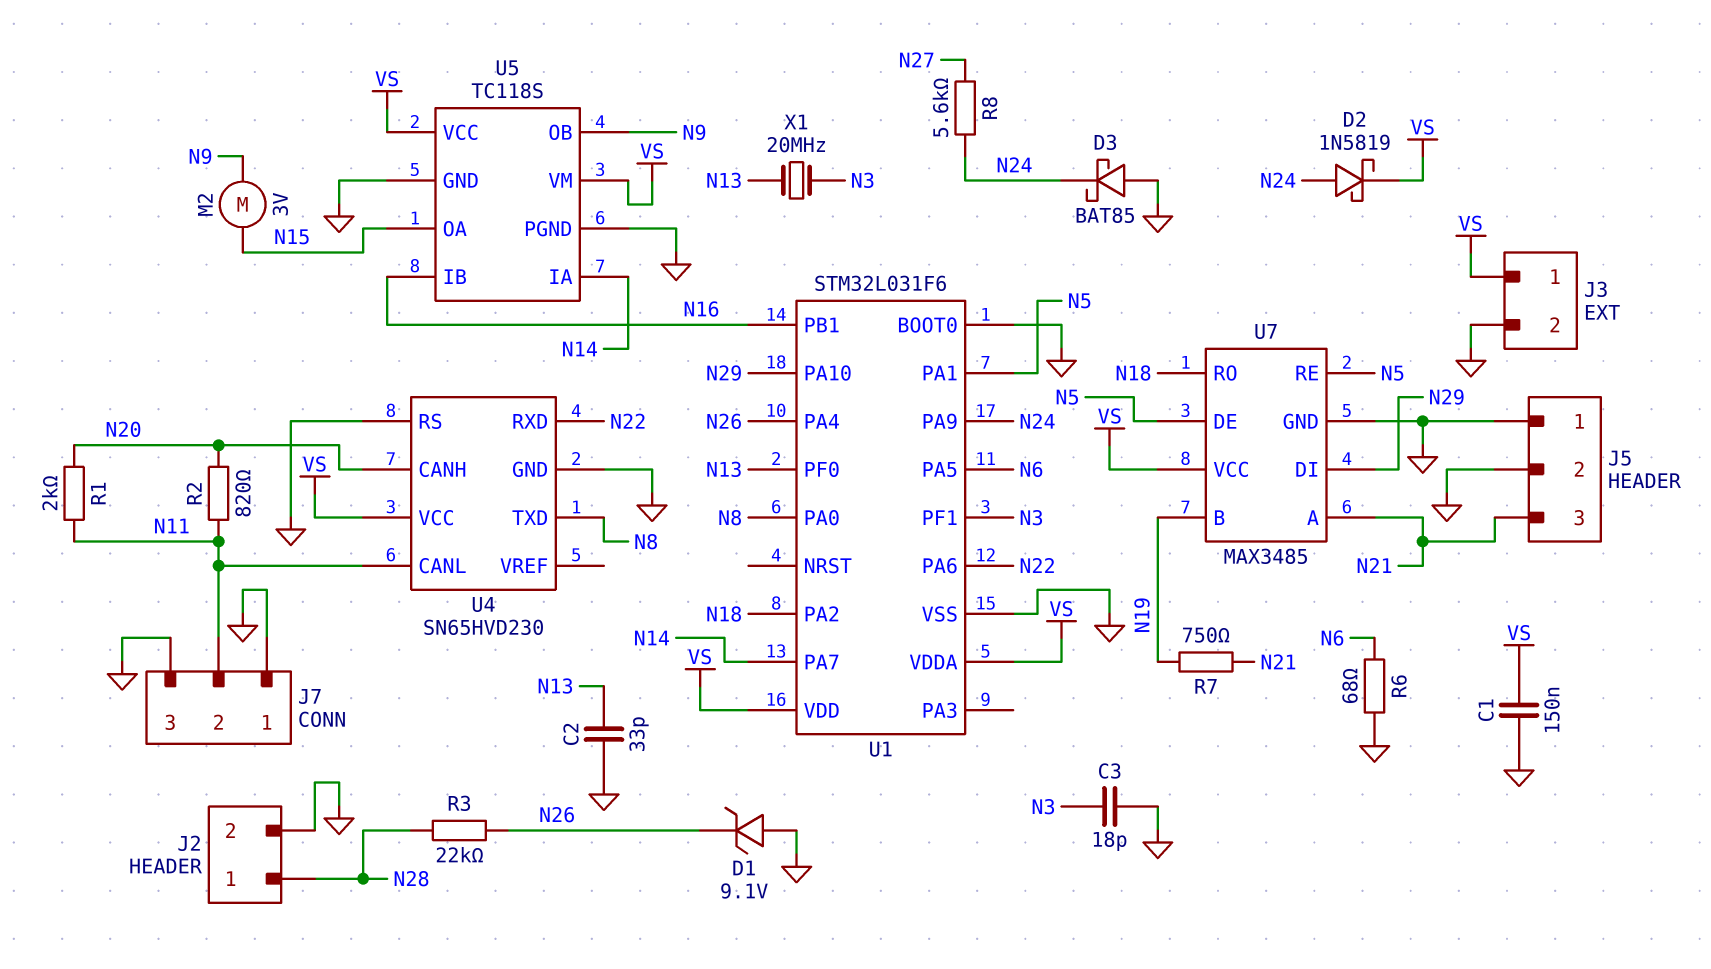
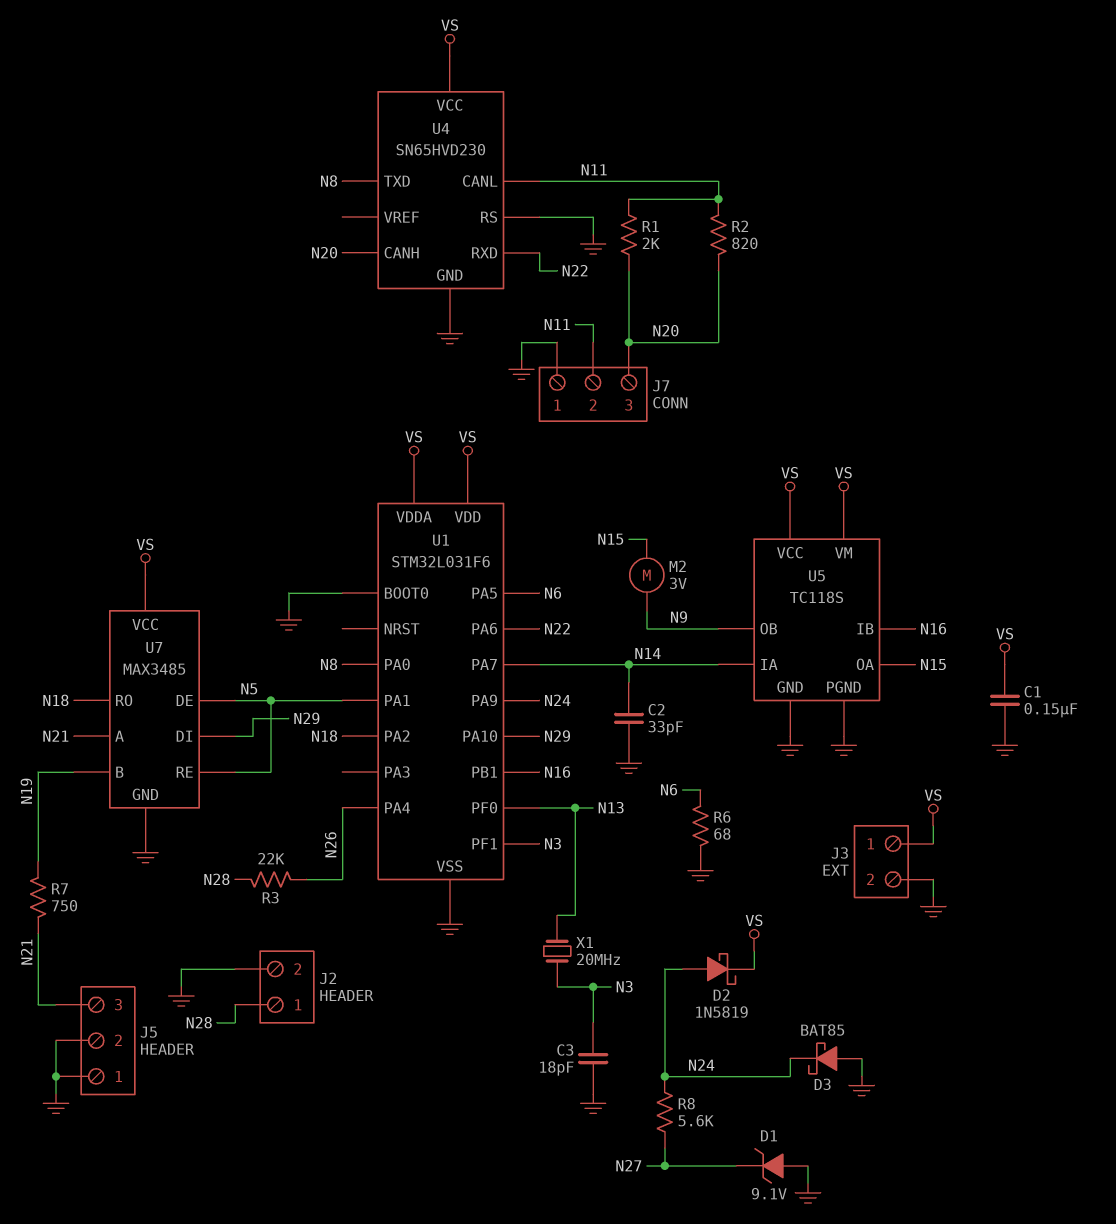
C2: 33pF (GND, N13) -> 33pF (GND, N14)
D1: zener 9.1V (A GND, K N26) -> zener 9.1V (A GND, K N27)
J7 pin 3: GND -> N20

